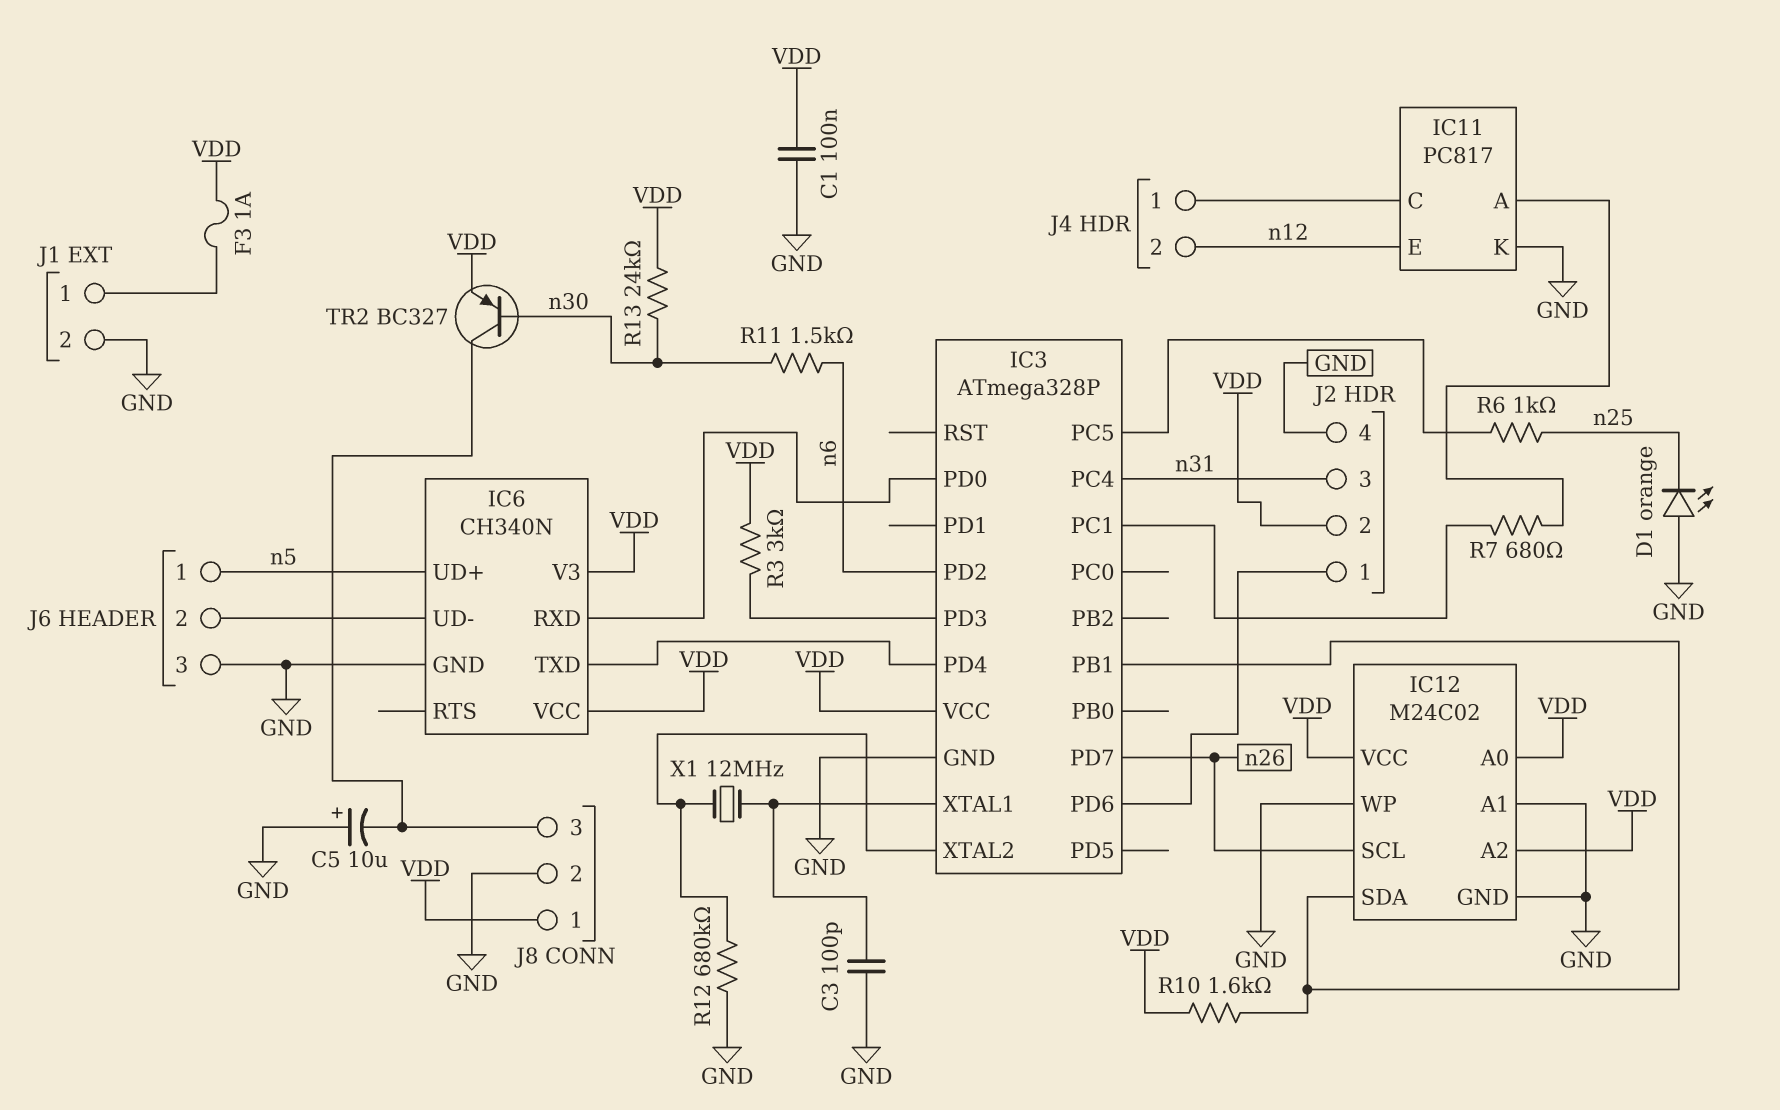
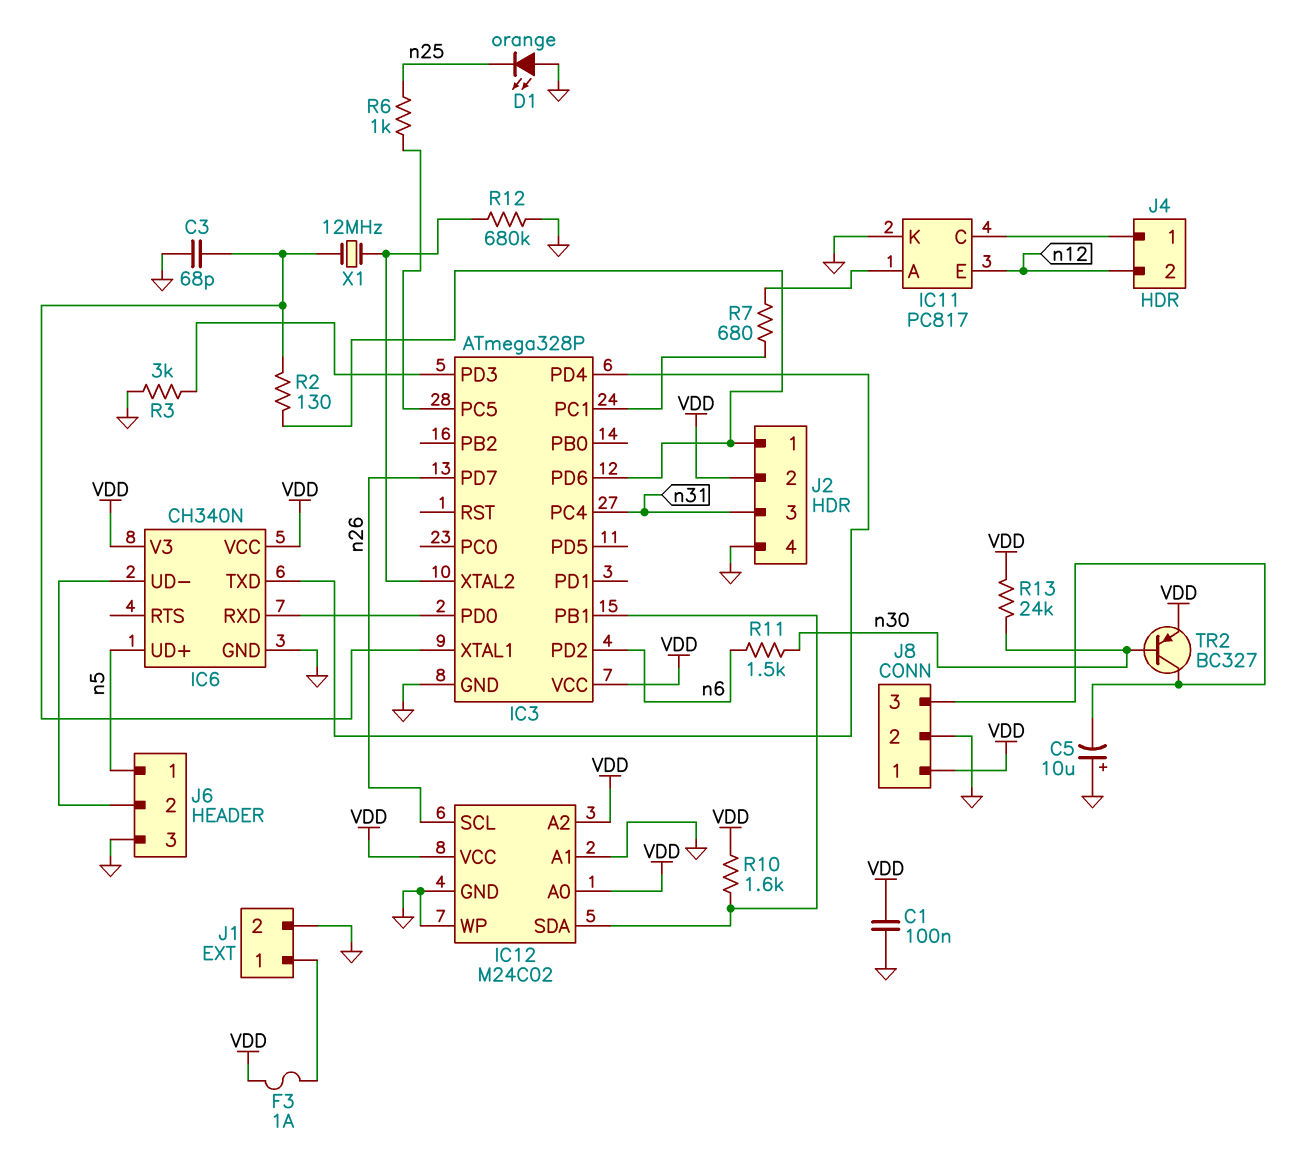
C3: 100pF (GND, IC3/XTAL1) -> 68pF (GND, IC3/XTAL1)
R2: none -> 130 (IC3/PD6, IC3/XTAL1)
R3: 3k (IC3/PD3, VDD) -> 3k (GND, IC3/PD3)

